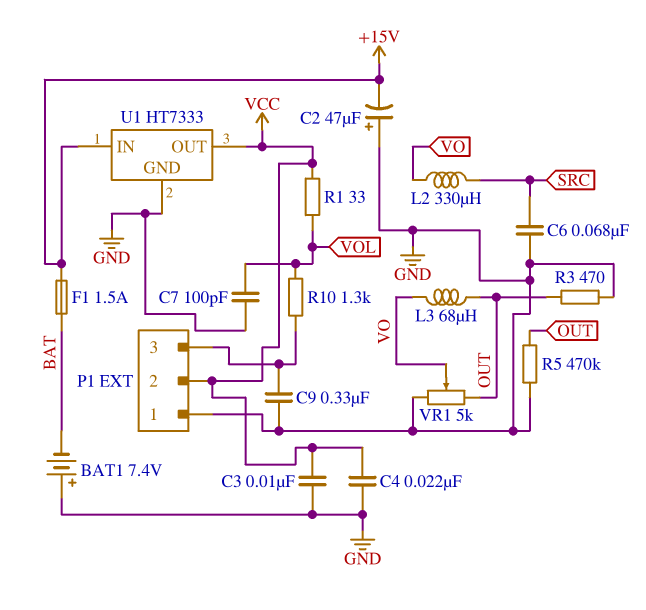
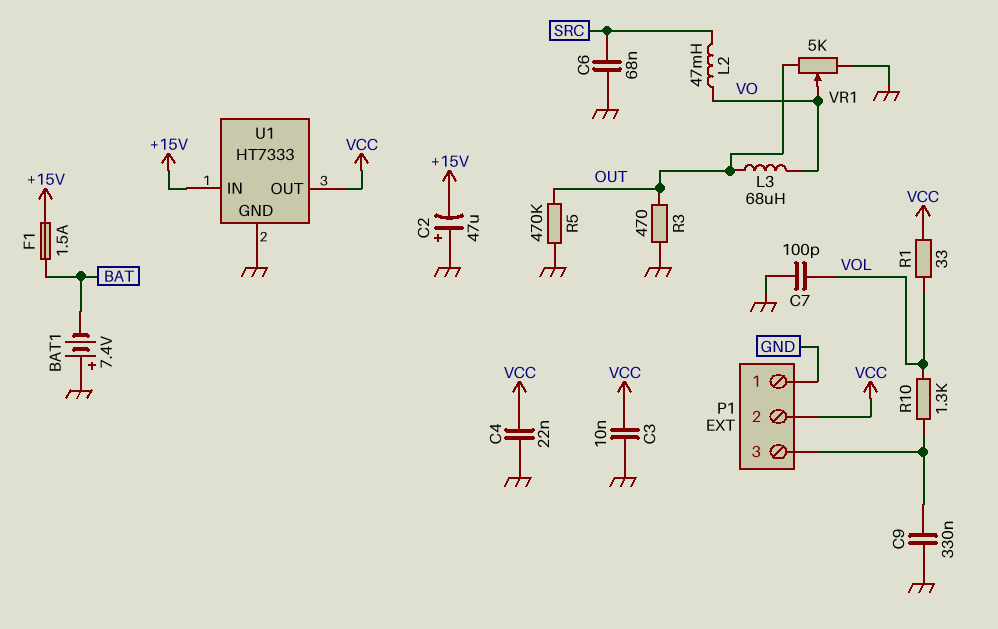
L2: 330uH (SRC, VO) -> 47mH (SRC, VO)

